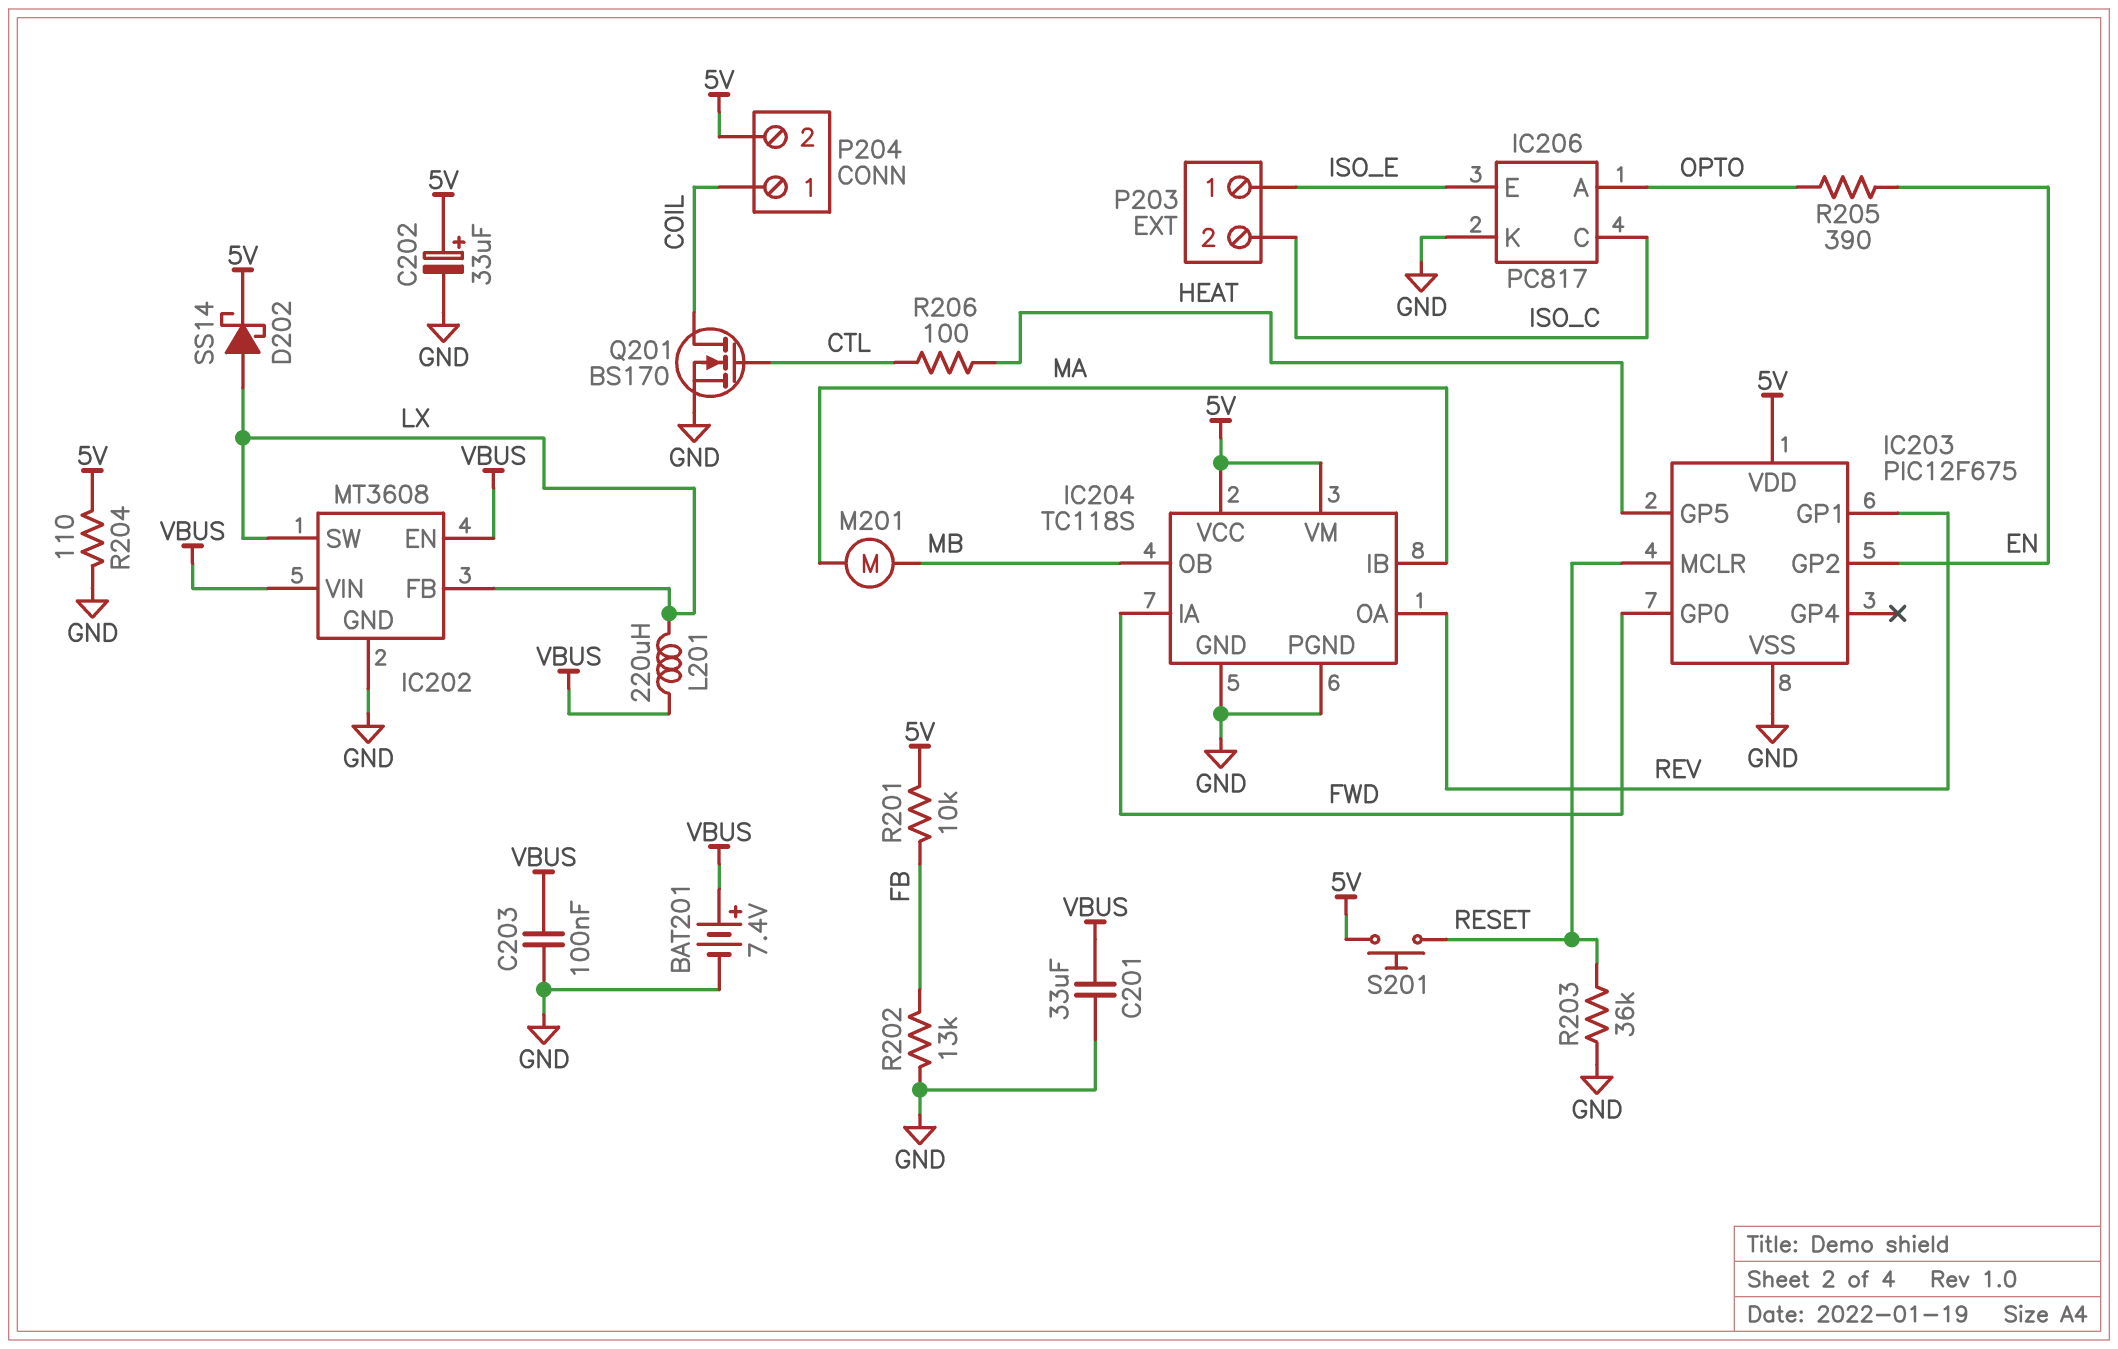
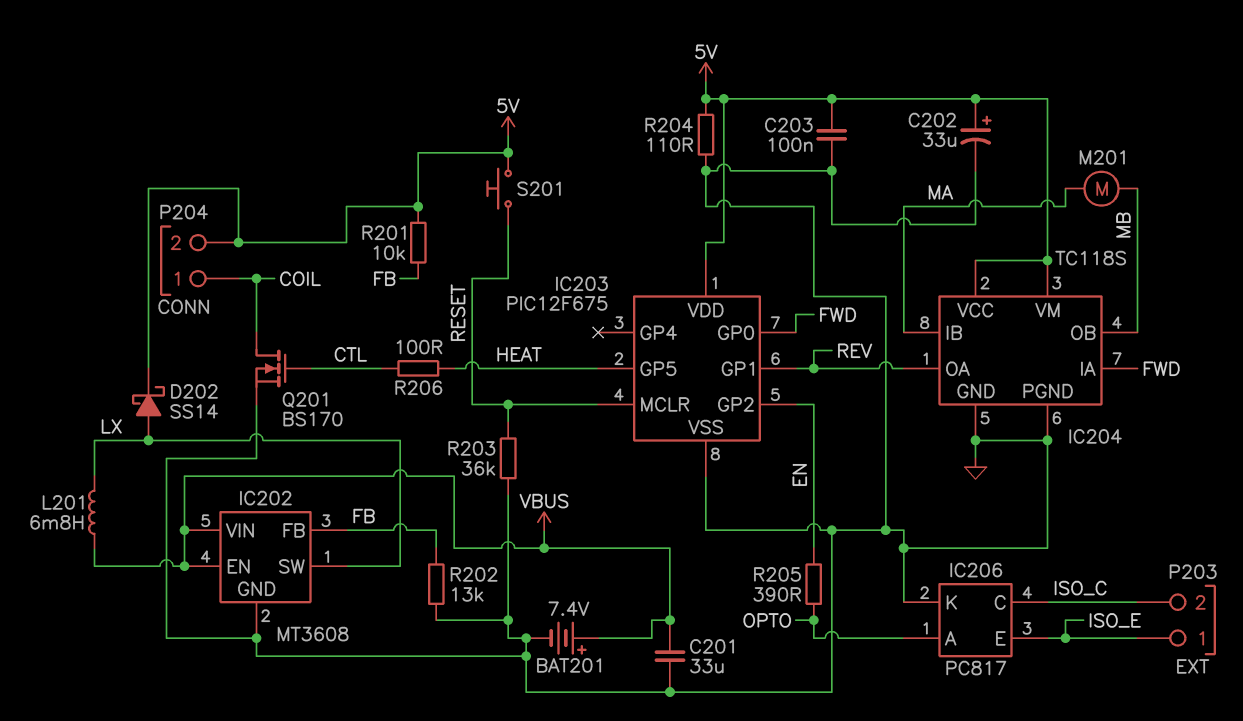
C203: 100nF (GND, VBUS) -> 100nF (5V, GND)
IC202 pin FB: LX -> FB
L201: 220uH (LX, VBUS) -> 6.8mH (LX, VBUS)

